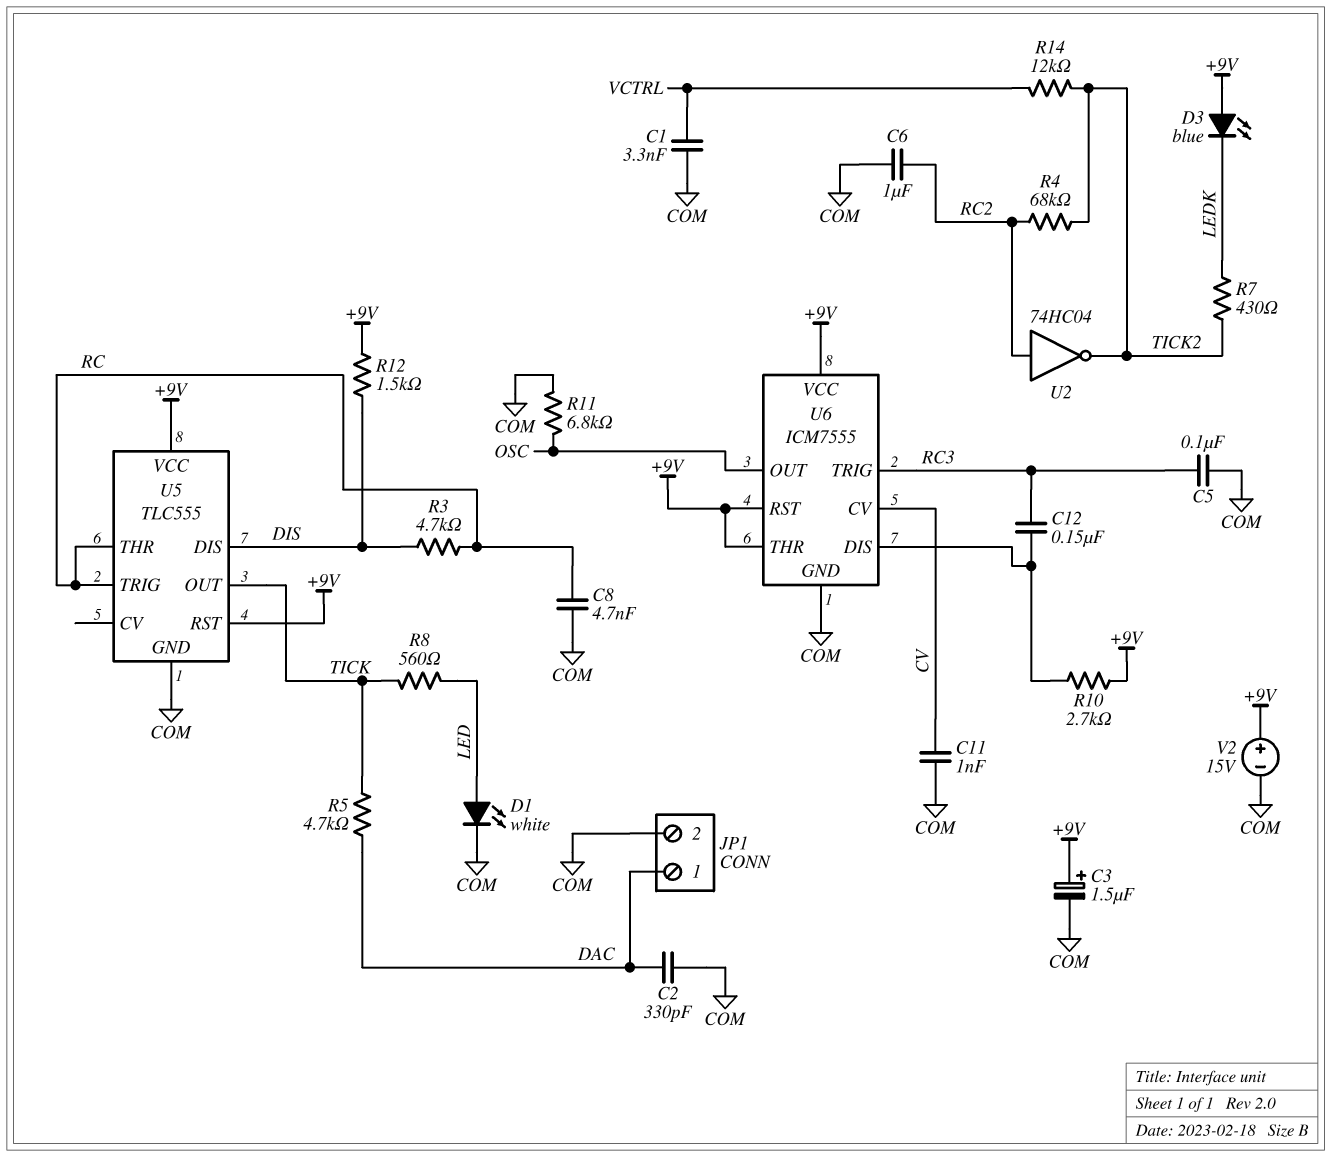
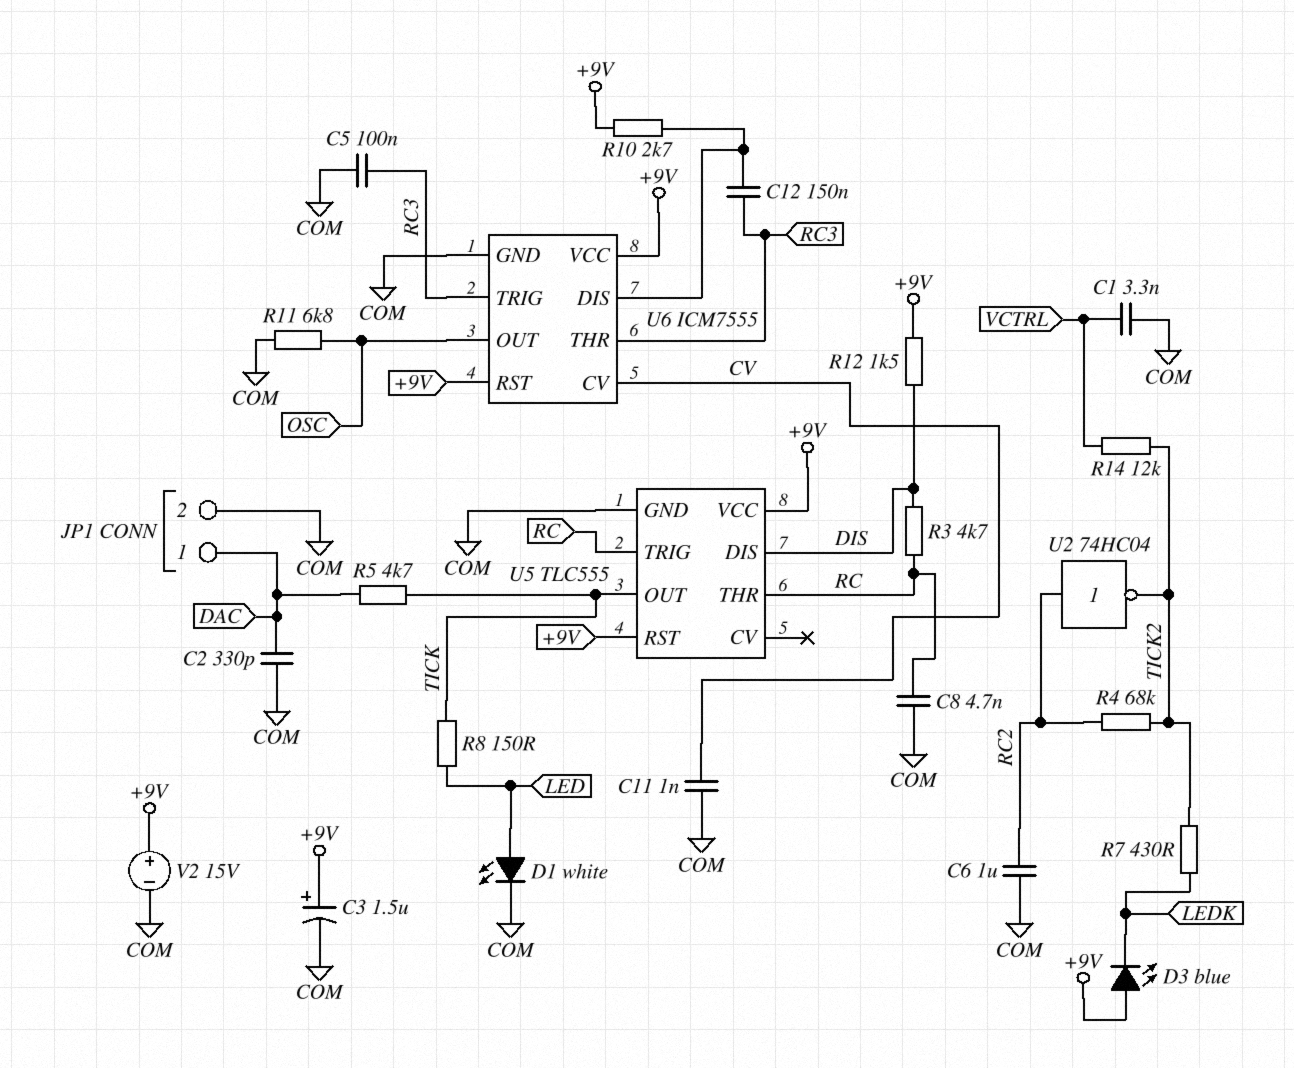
R8: 560 (LED, TICK) -> 150 (LED, TICK)
U6 pin THR: +9V -> RC3

